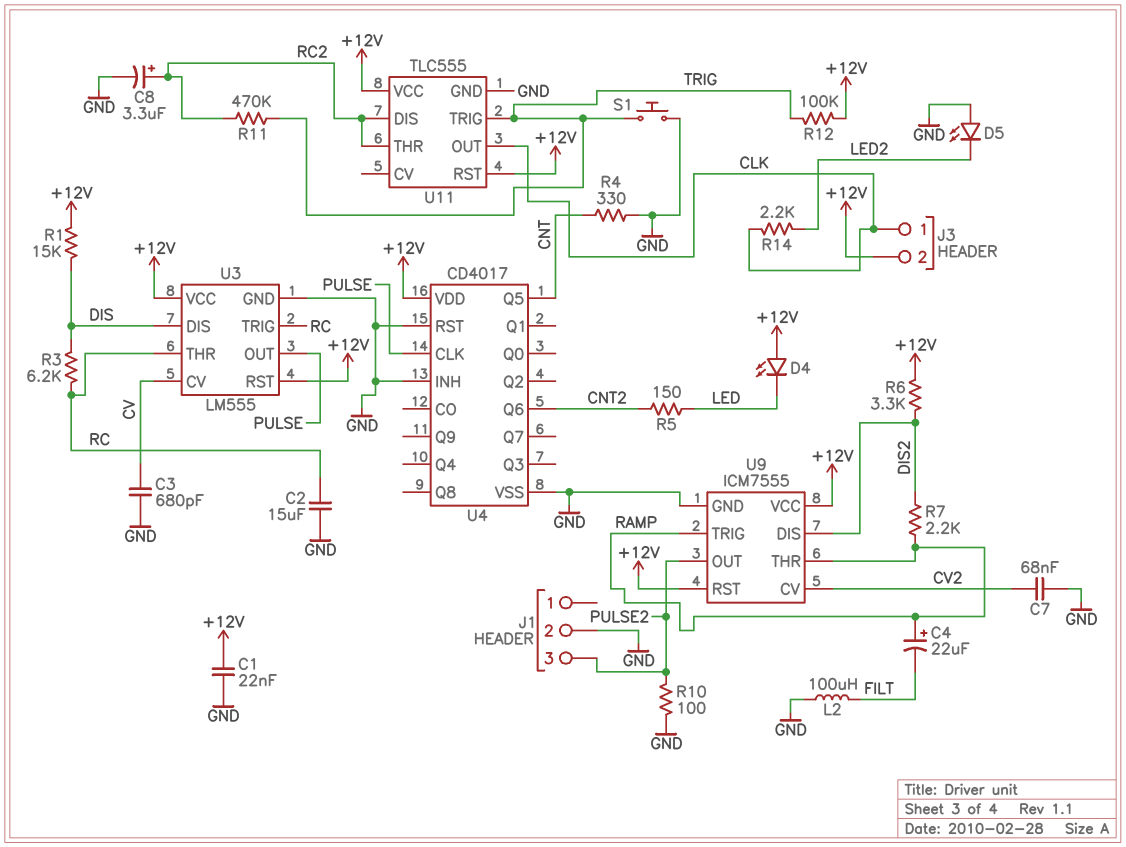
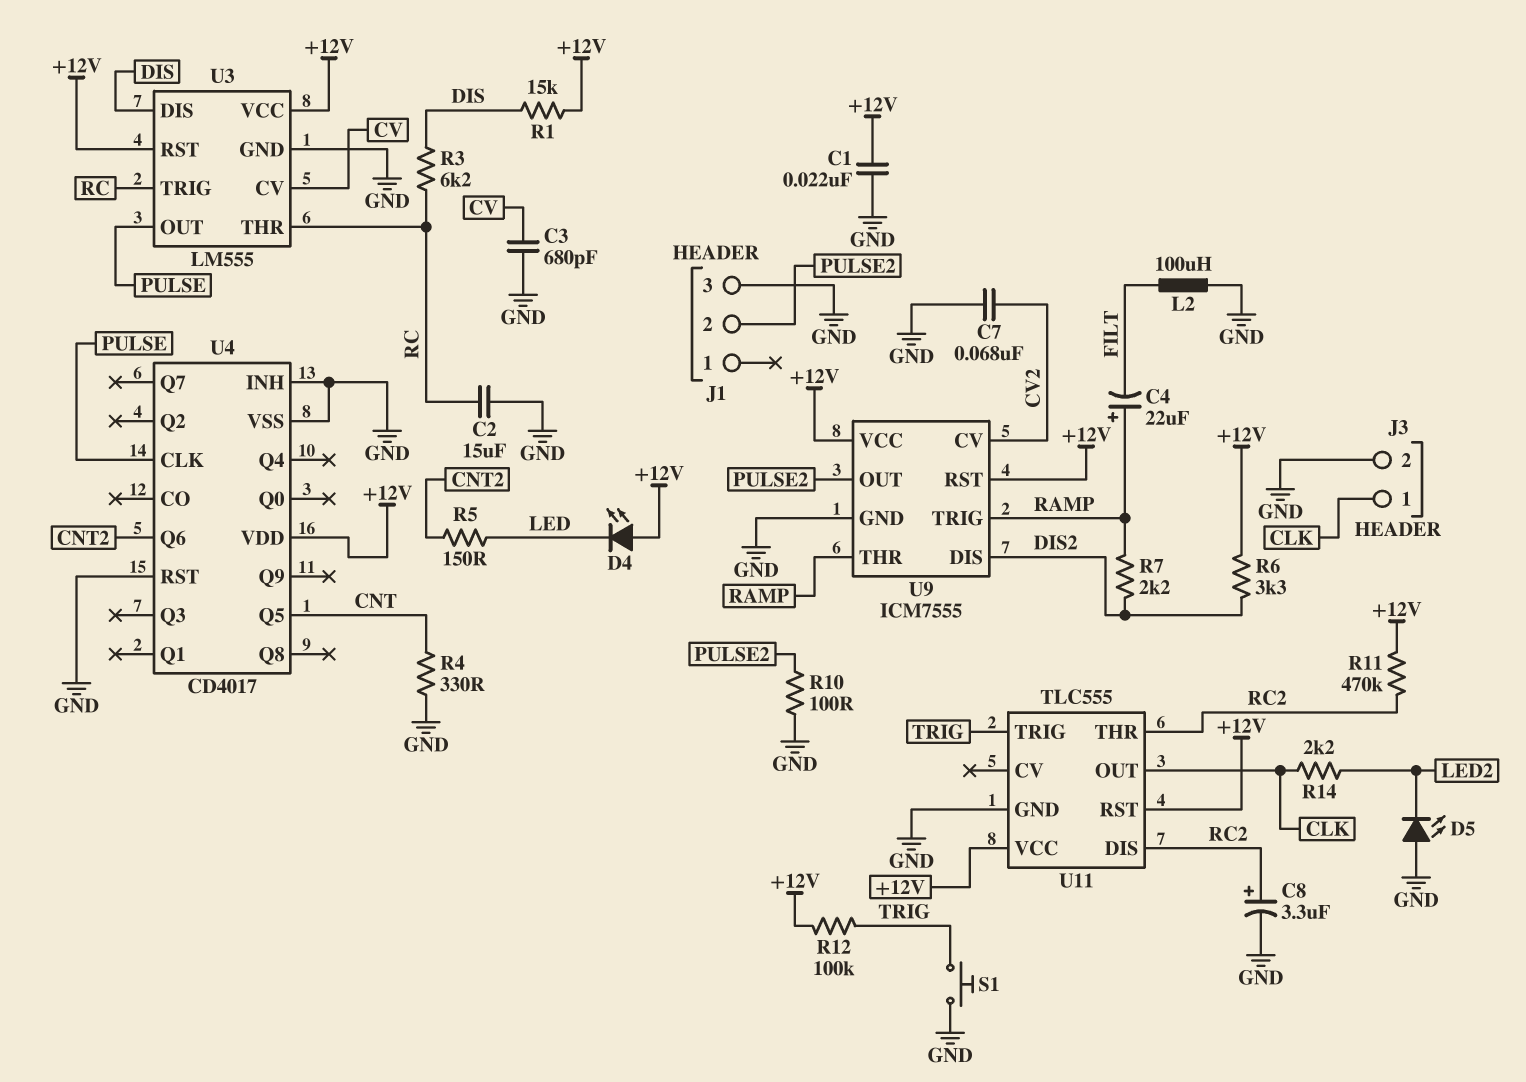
J1 pin 2: GND -> PULSE2
J1 pin 3: PULSE2 -> GND
J3 pin 2: +12V -> GND
R11: 470k (RC2, TRIG) -> 470k (+12V, RC2)

